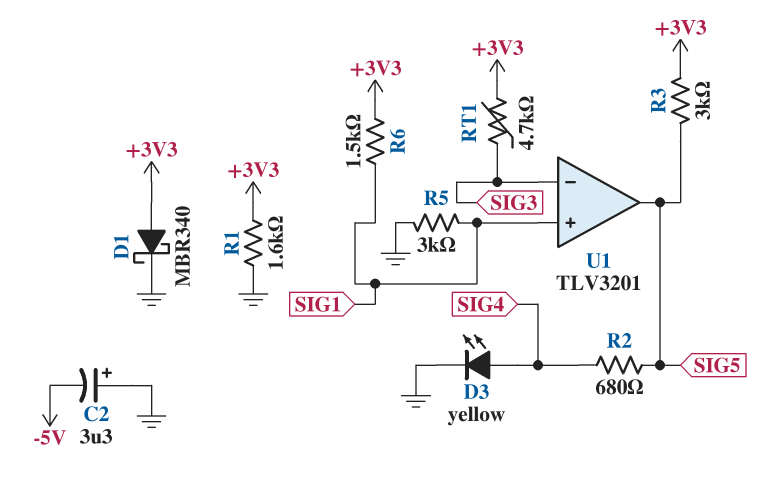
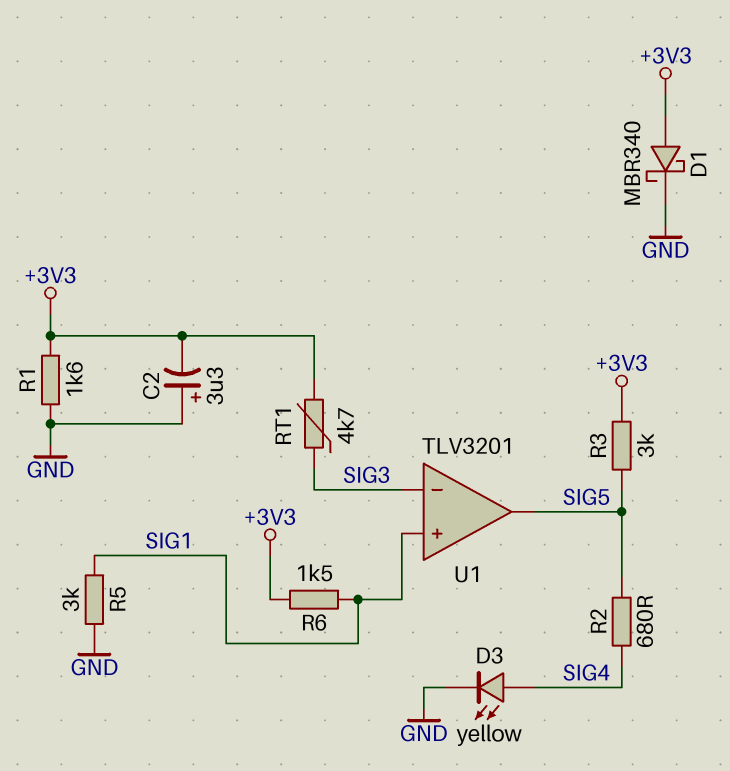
C2: 3.3uF (plus GND, minus -5V) -> 3.3uF (plus GND, minus +3V3)

